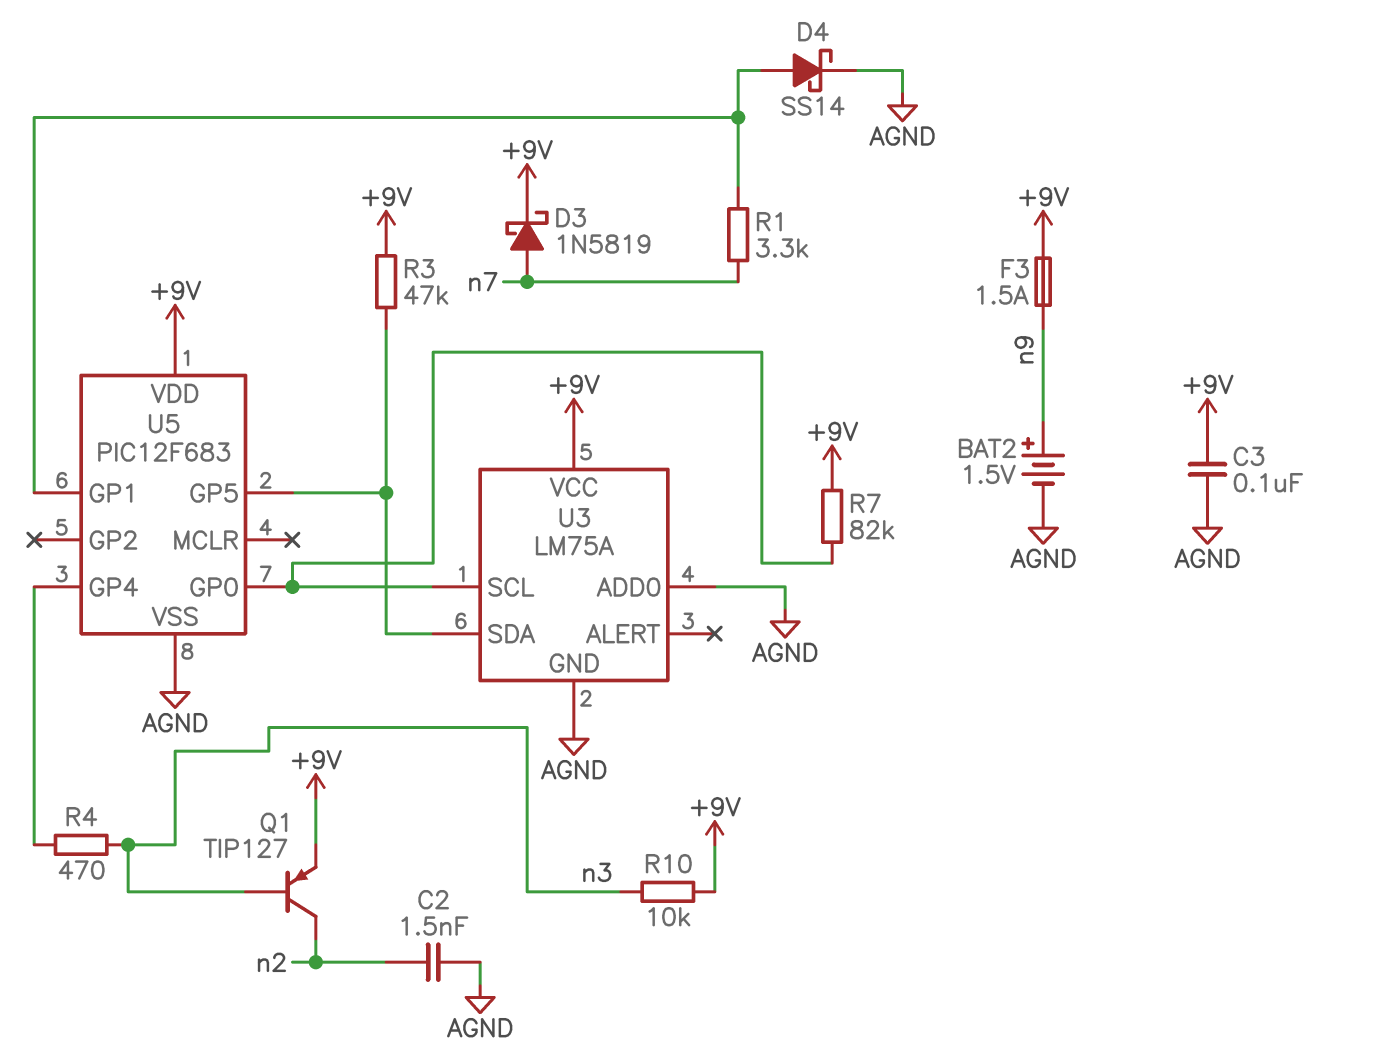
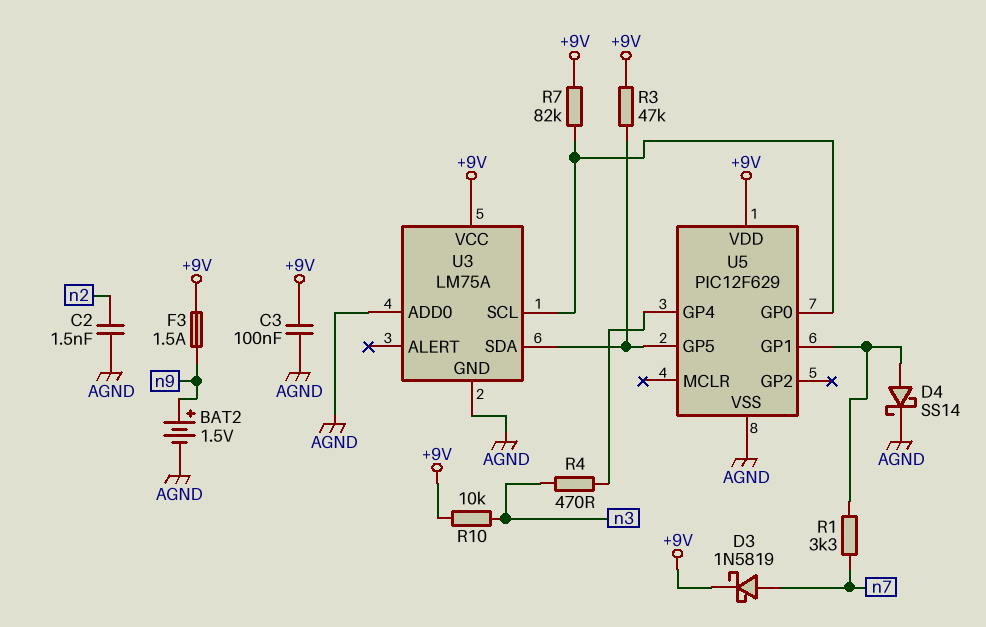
Q1: PNP TIP127 (B n3, C n2, E +9V) -> none
U5: PIC12F683 -> PIC12F629

